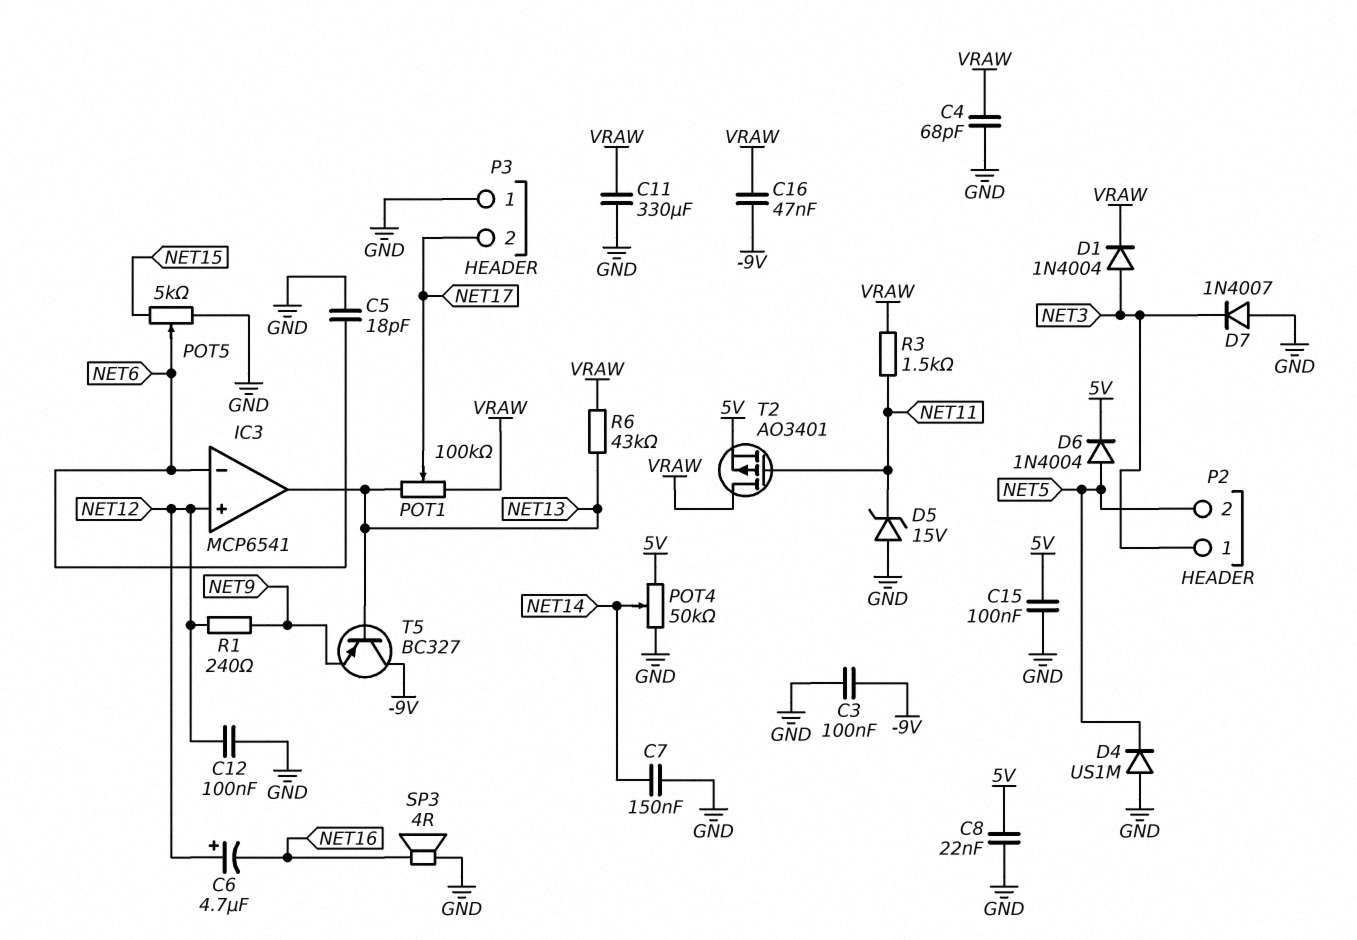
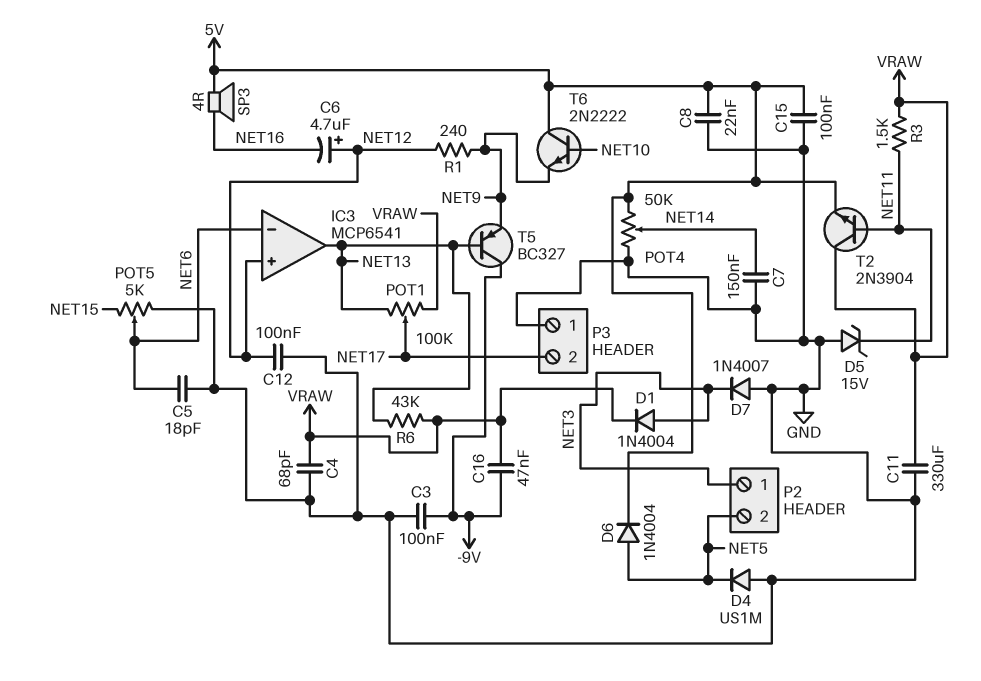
SP3: speaker 4R (GND, NET16) -> speaker 4R (5V, NET16)
T2: PMOS AO3401 (G NET11, D VRAW, S 5V) -> NPN 2N3904 (B NET11, C VRAW, E 5V)
T6: none -> NPN 2N2222 (B NET10, C 5V, E NET9)

